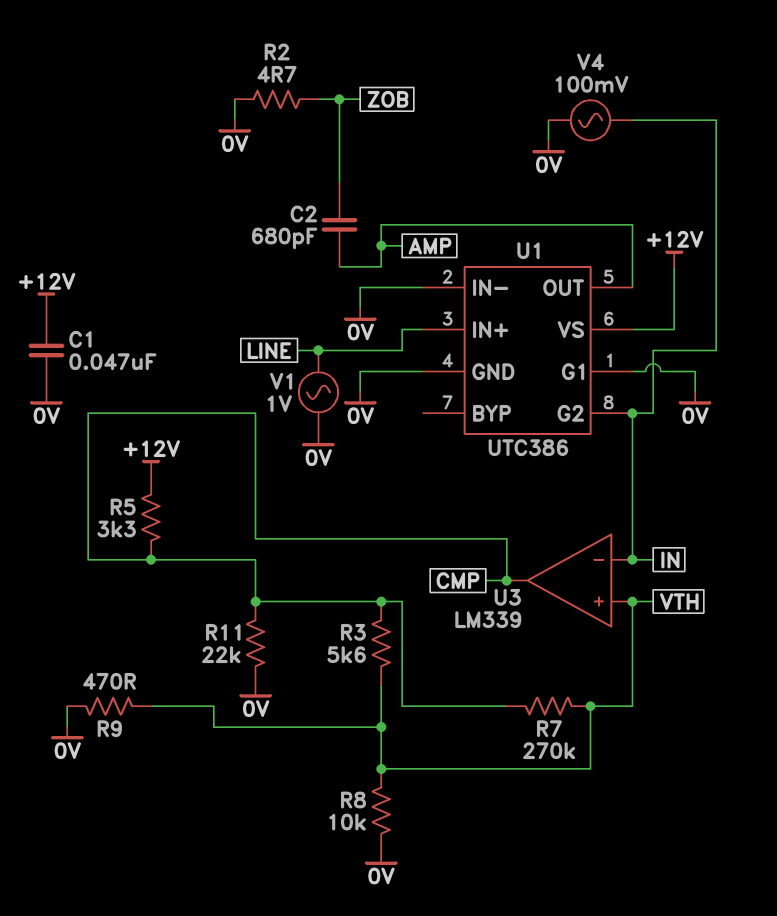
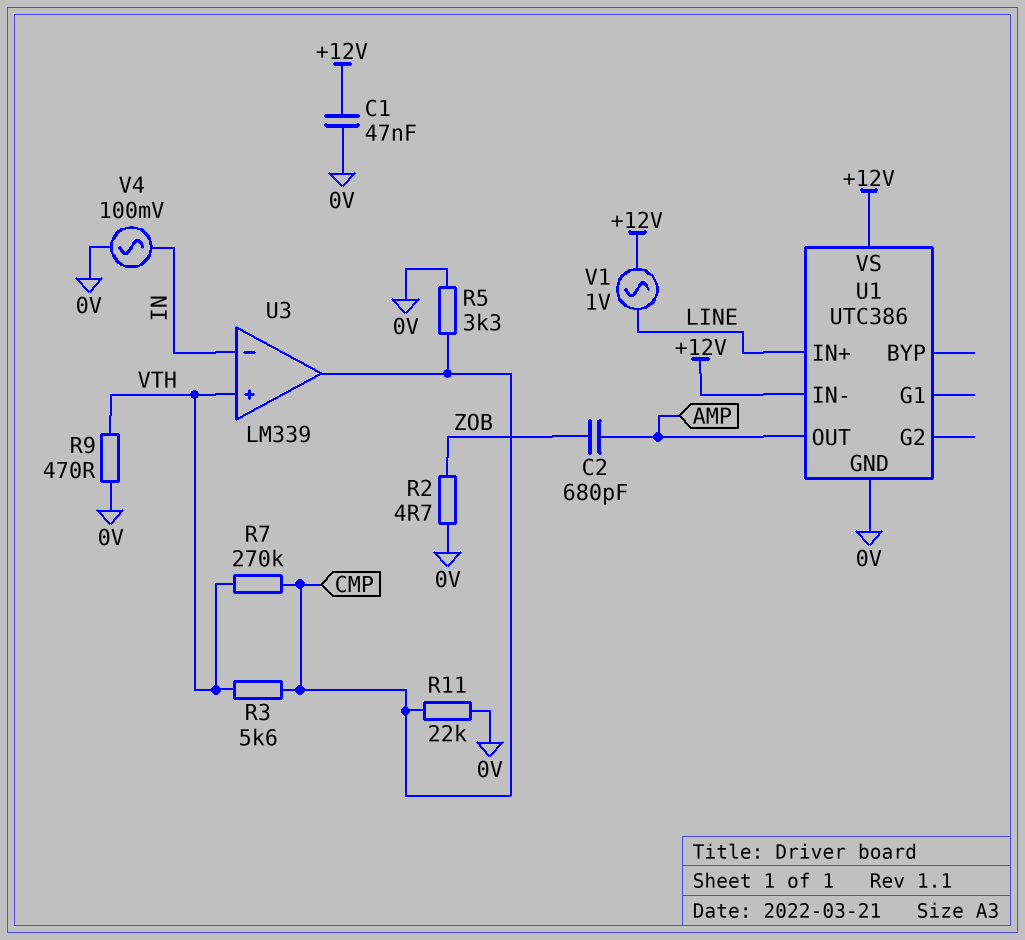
R5: 3.3k (+12V, CMP) -> 3.3k (0V, CMP)
R8: 10k (0V, VTH) -> none
U1 pin G1: 0V -> none
U1 pin G2: IN -> none
U1 pin IN-: 0V -> +12V
V1: AC 1V (0V, LINE) -> AC 1V (+12V, LINE)

